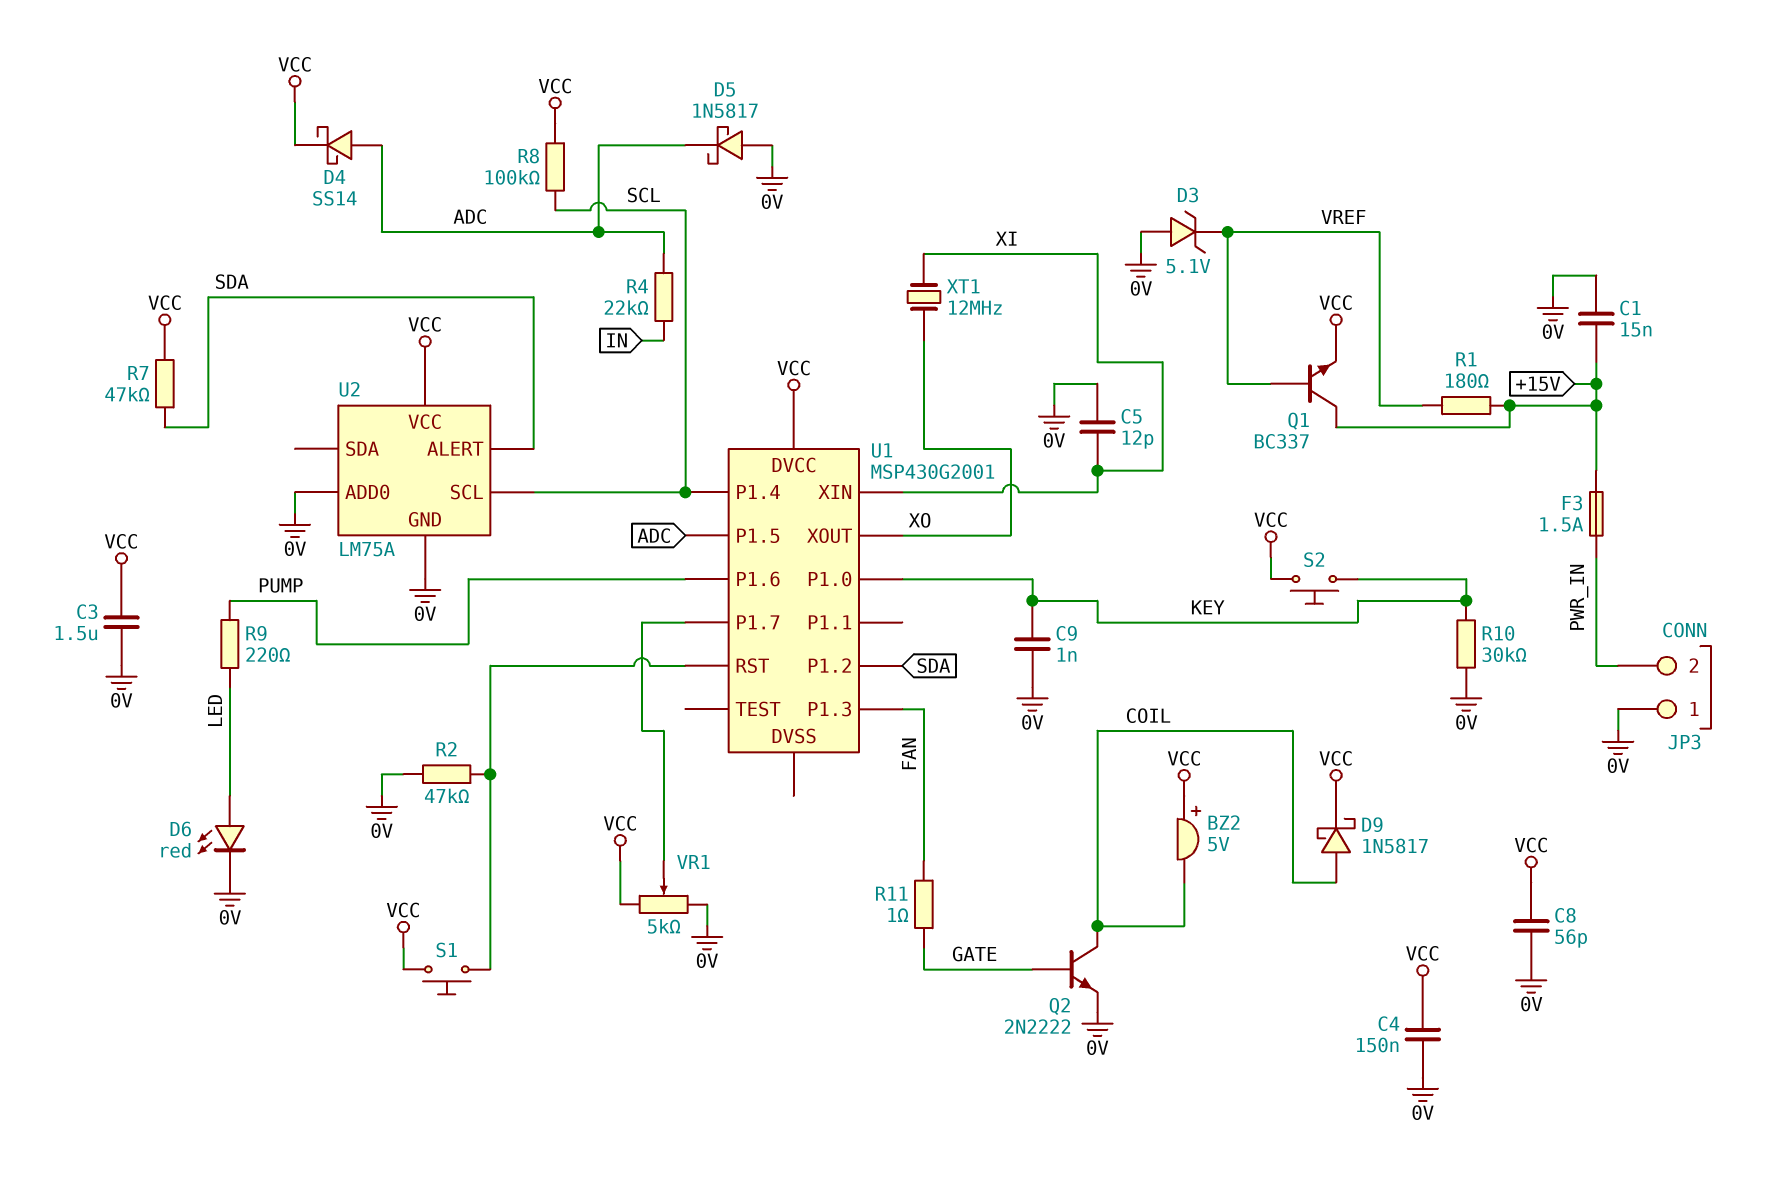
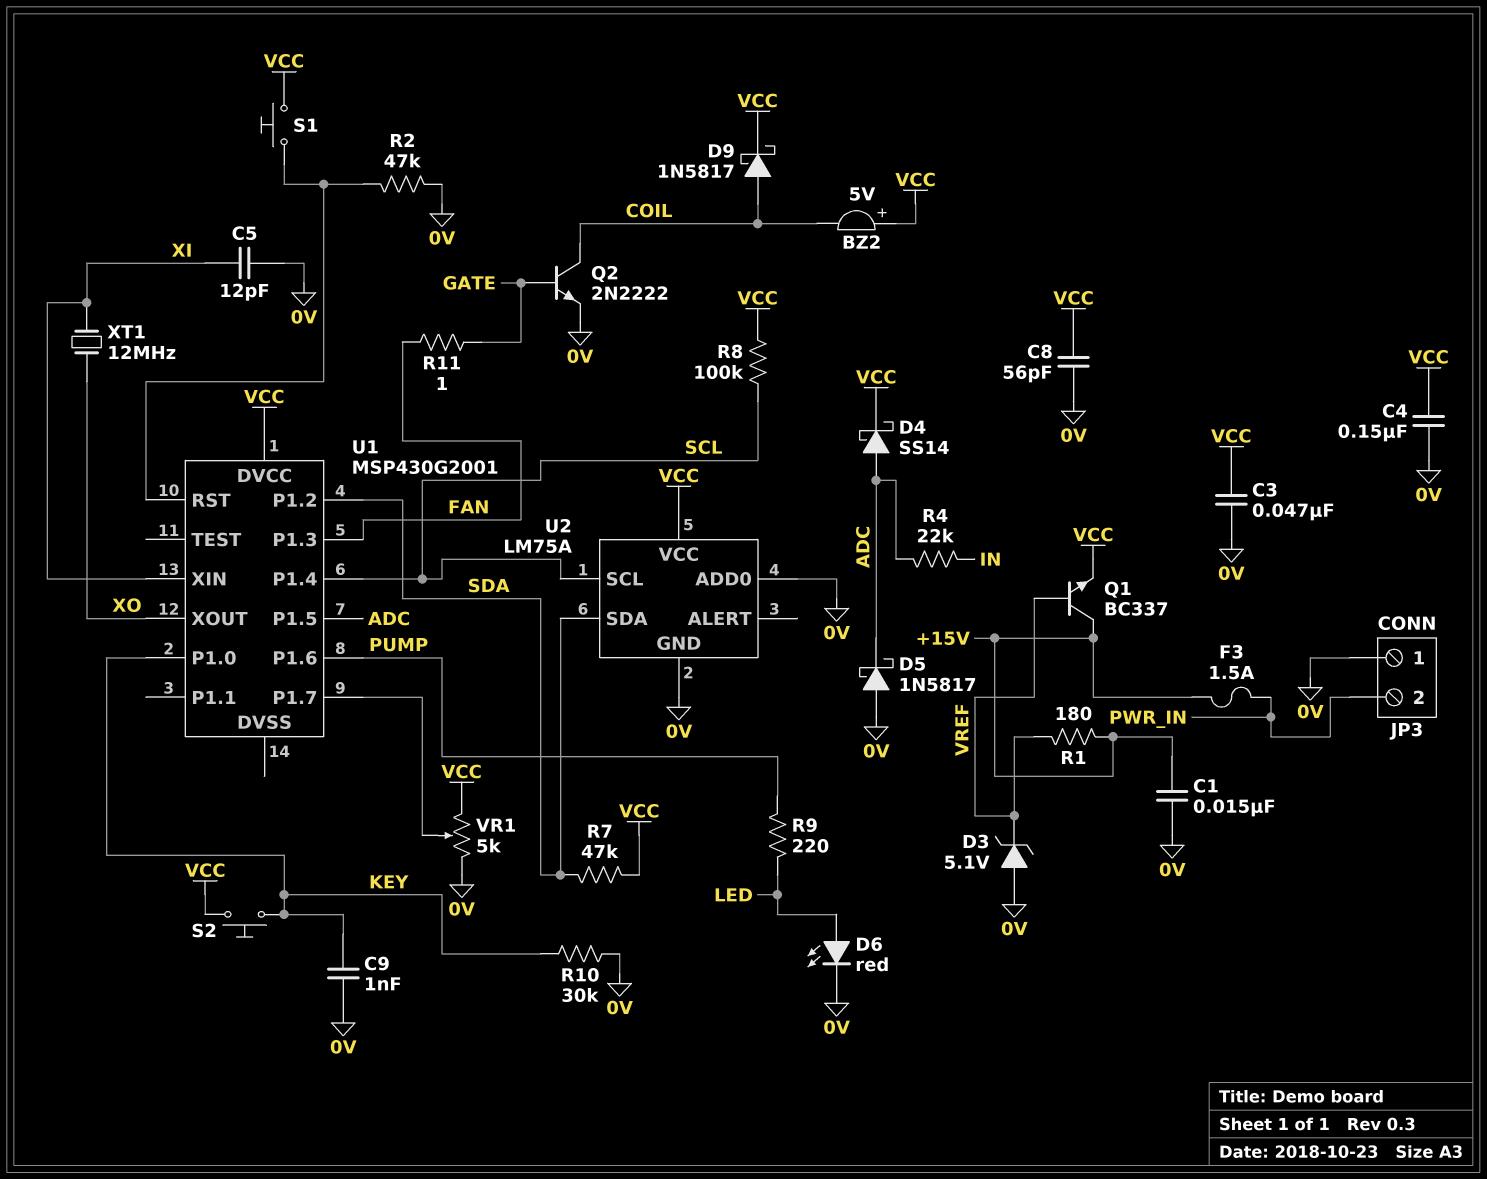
C3: 1.5uF (0V, VCC) -> 47nF (0V, VCC)
U2 pin ALERT: SDA -> none
U2 pin SDA: none -> SDA

